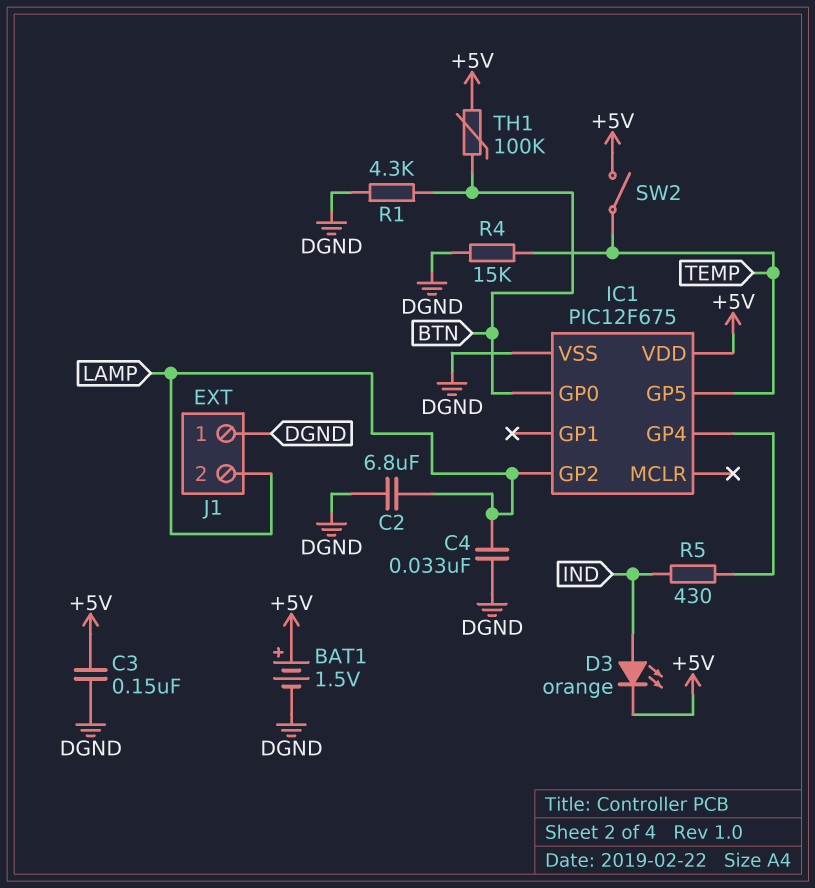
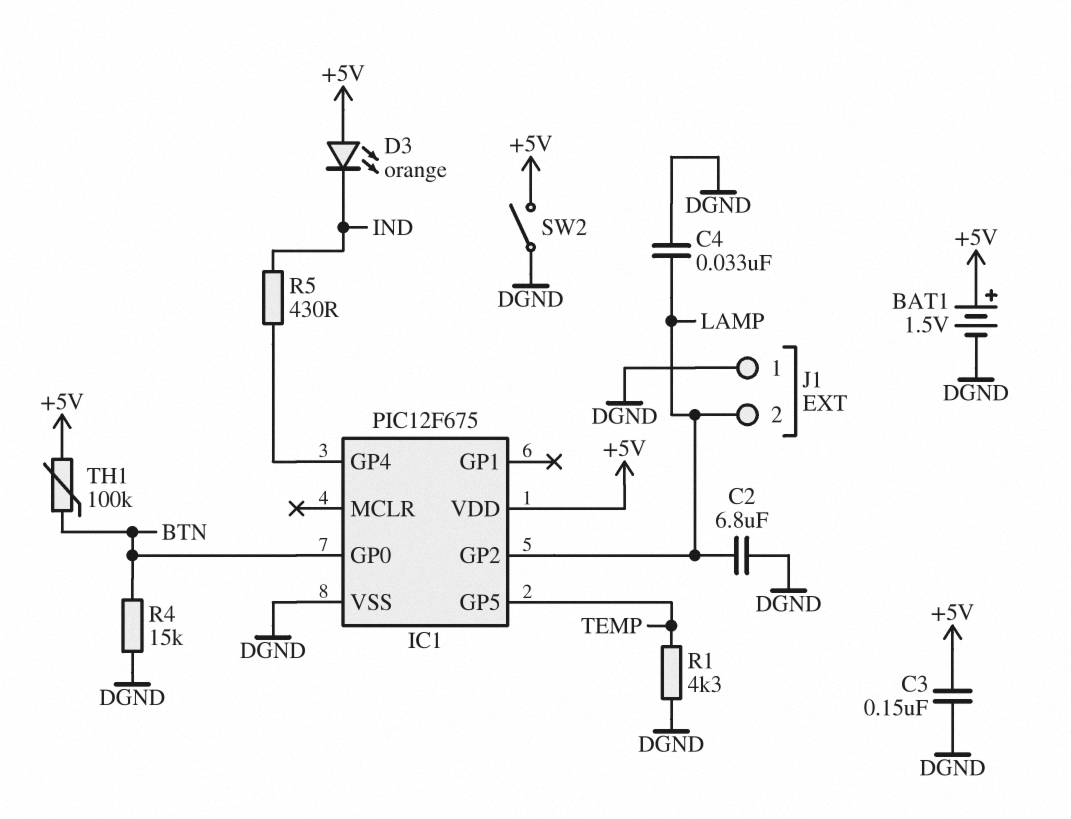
D3: LED orange (A IND, K +5V) -> LED orange (A +5V, K IND)
R1: 4.3k (BTN, DGND) -> 4.3k (DGND, TEMP)
R4: 15k (DGND, TEMP) -> 15k (BTN, DGND)
SW2: switch (+5V, TEMP) -> switch (+5V, DGND)

